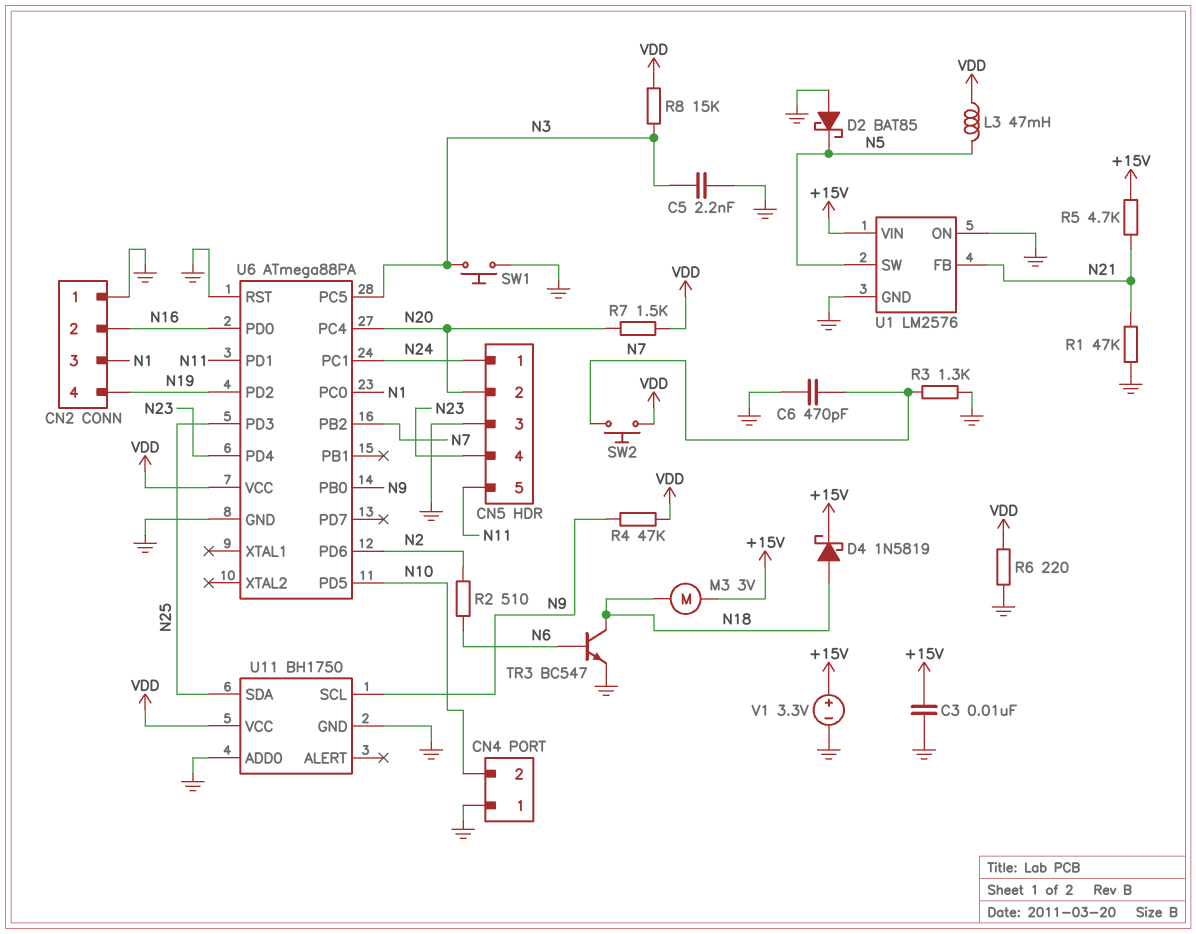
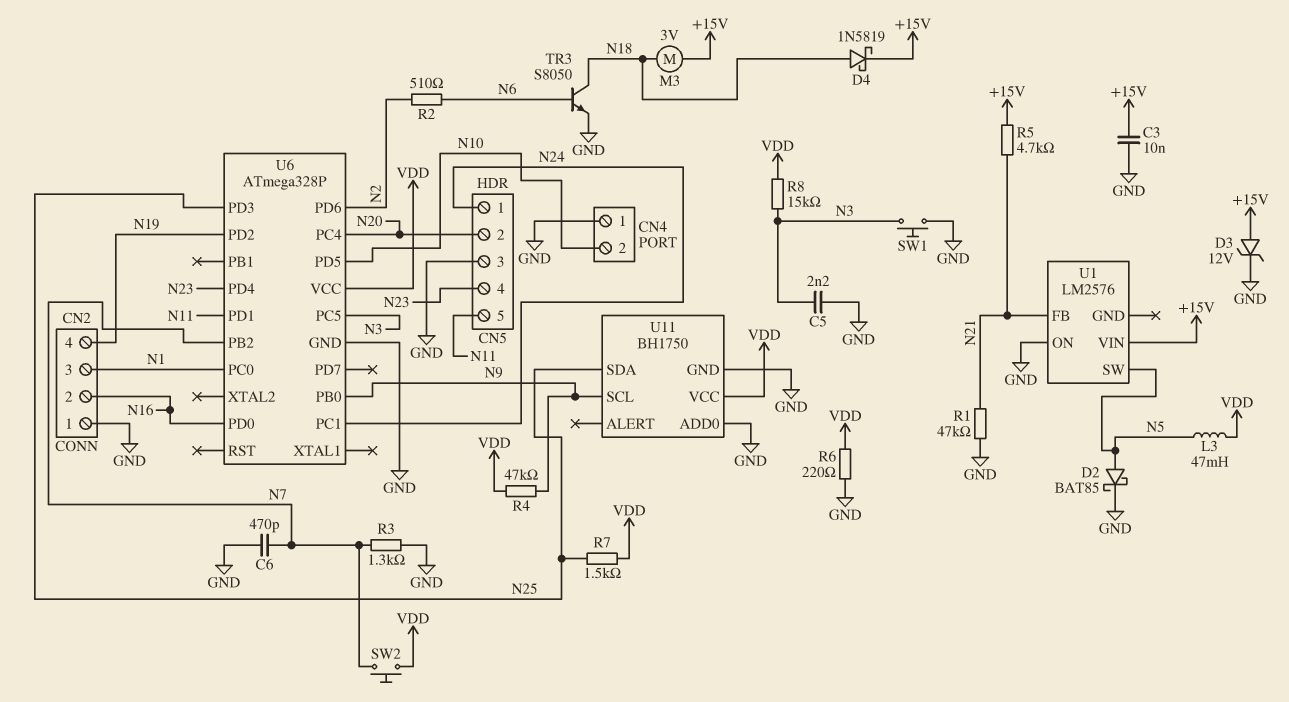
D2: schottky BAT85 (A GND, K N5) -> schottky BAT85 (A N5, K GND)
D3: none -> zener 12V (A +15V, K GND)
R7: 1.5k (N20, VDD) -> 1.5k (N25, VDD)
TR3: NPN BC547 (B N6, C N18, E GND) -> NPN S8050 (B N6, C N18, E GND)
U1 pin GND: GND -> none
U6: ATmega88PA -> ATmega328P
U6 pin RST: GND -> none
V1: 3.3V (plus +15V, minus GND) -> none

